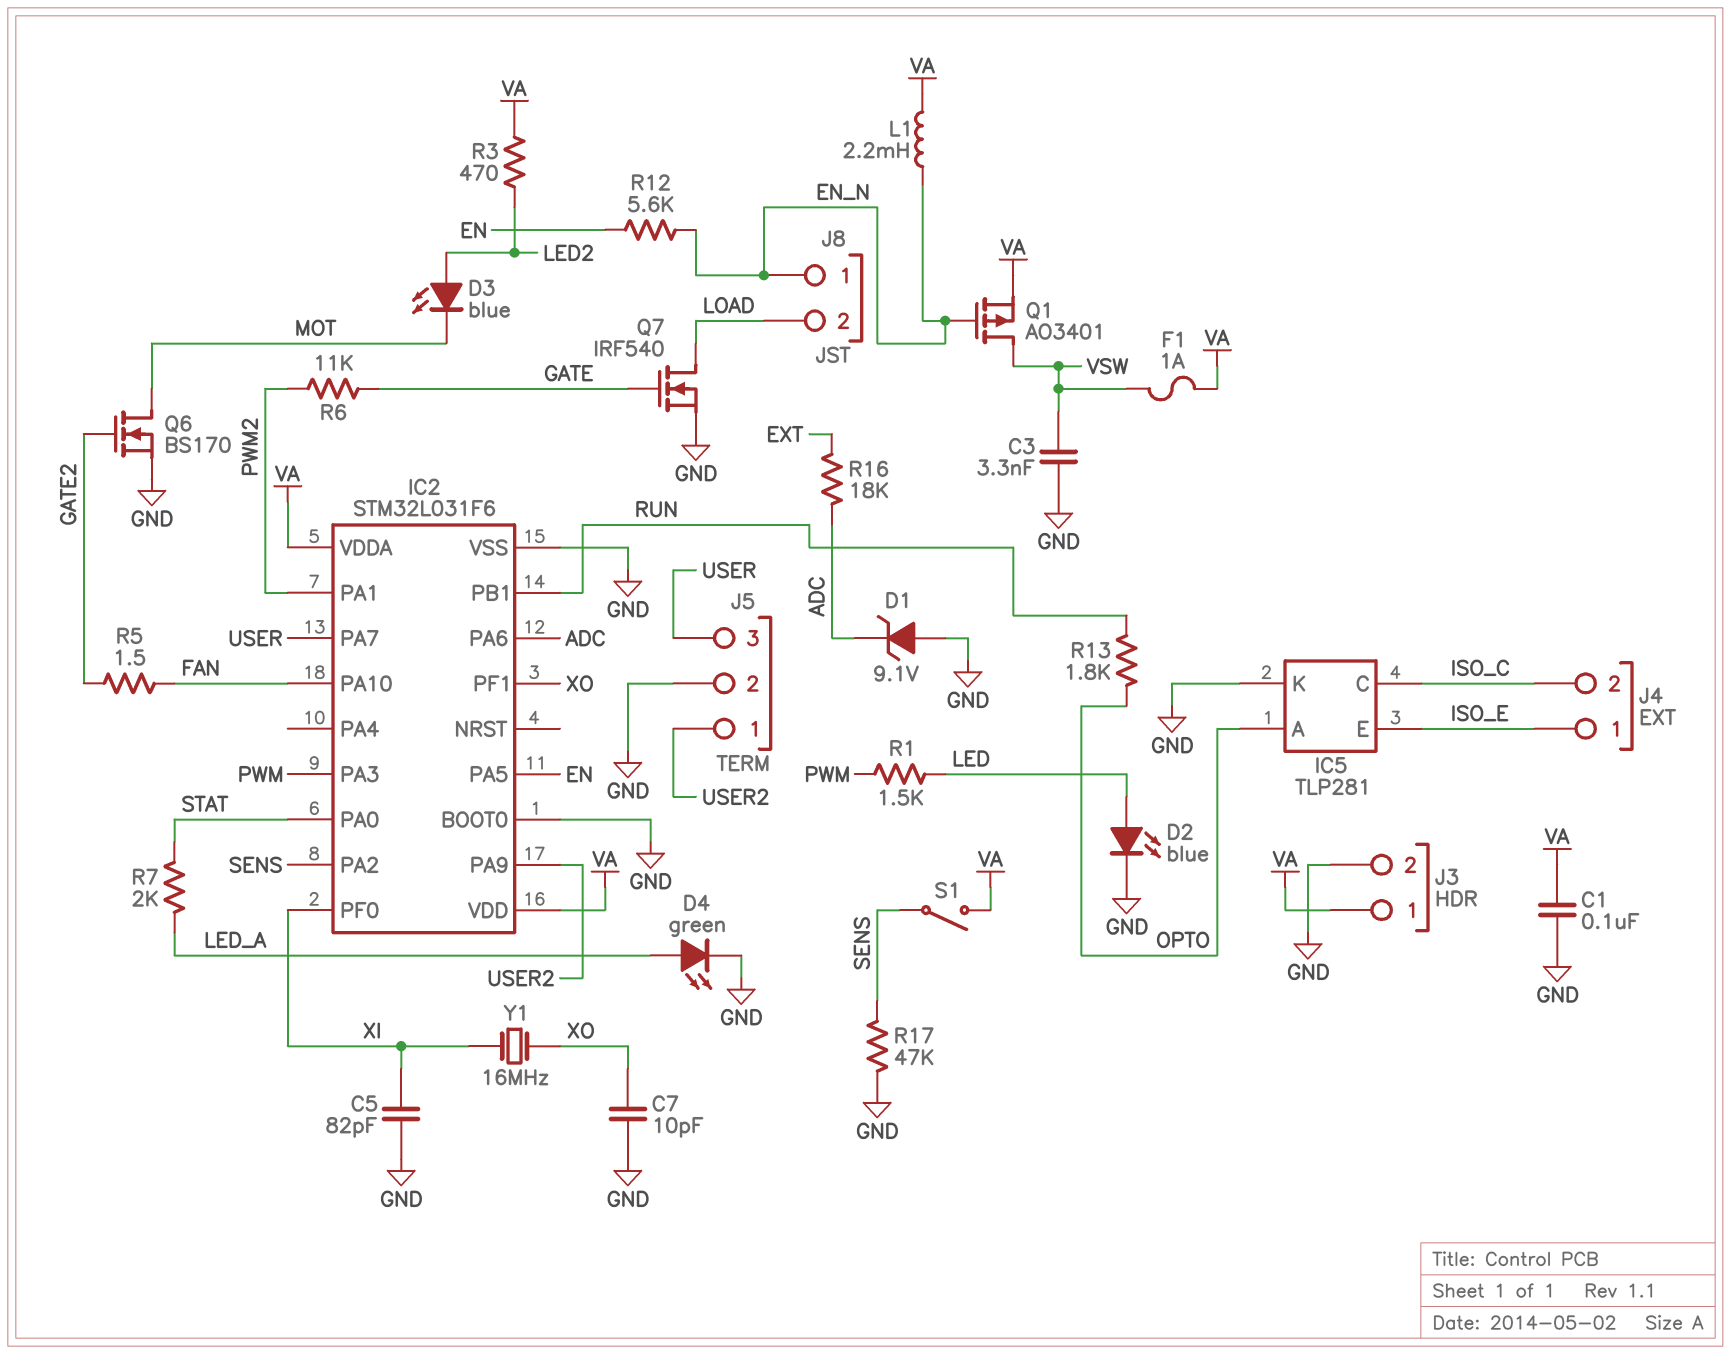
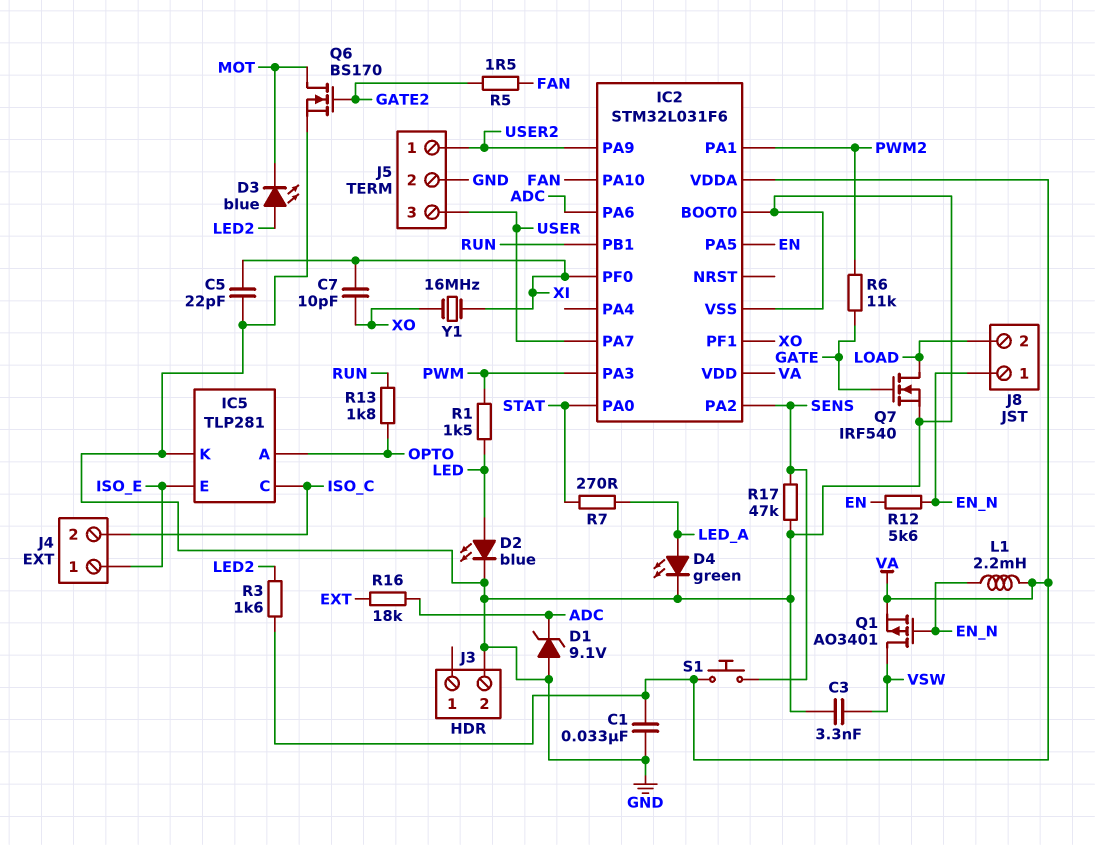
C1: 100nF (GND, VA) -> 33nF (GND, VA)
C5: 82pF (GND, XI) -> 22pF (GND, XI)
C7: 10pF (GND, XO) -> 10pF (XI, XO)
F1: 1A (VA, VSW) -> none
J3 pin 1: VA -> none
R3: 470 (LED2, VA) -> 1.6k (LED2, VA)
R7: 2k (LED_A, STAT) -> 270 (LED_A, STAT)
S1: switch (SENS, VA) -> button (SENS, VA)

